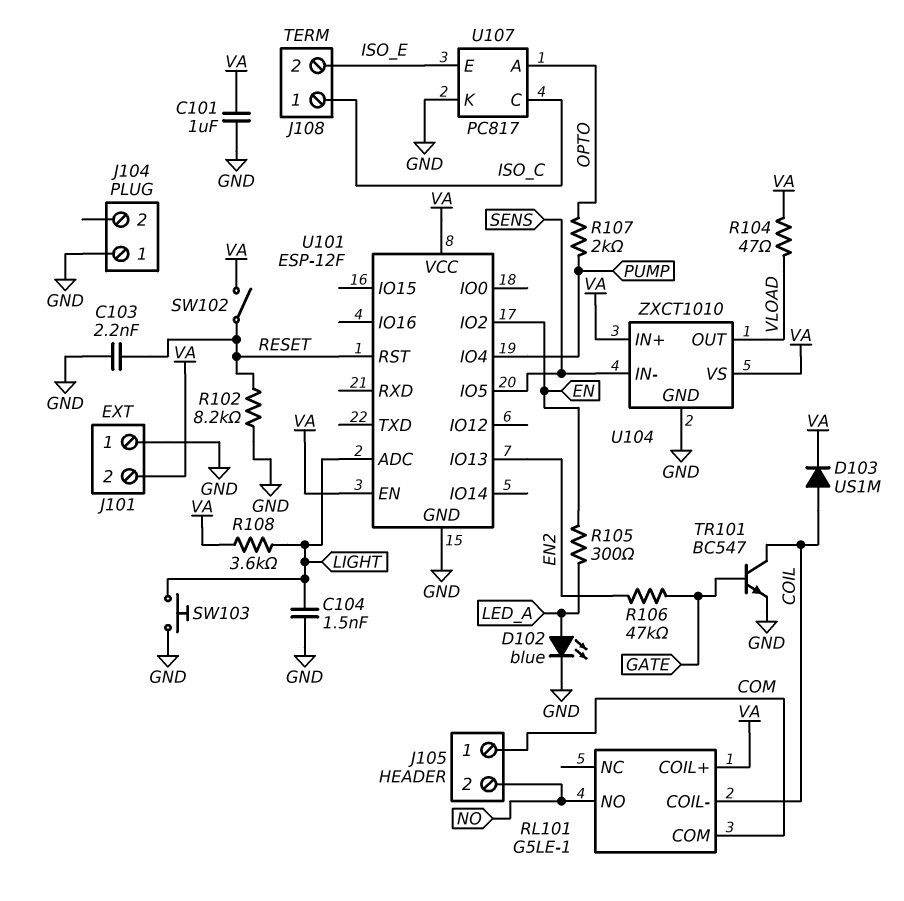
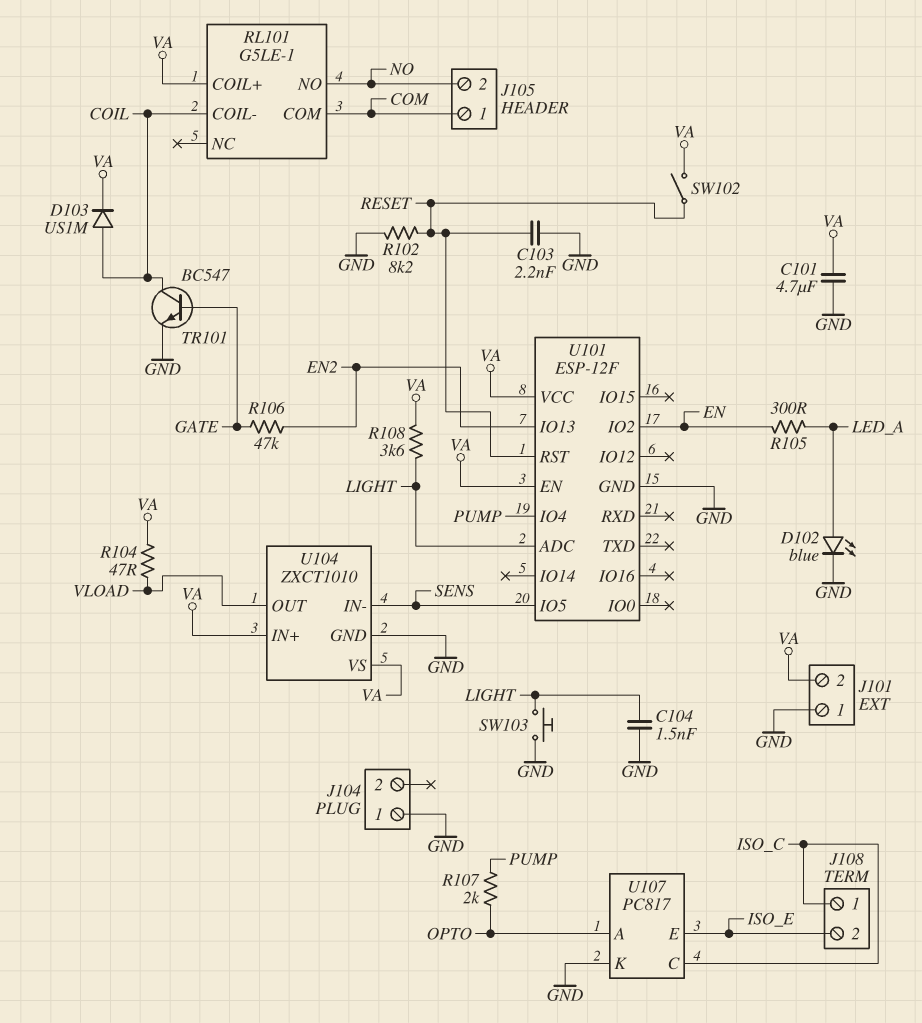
C101: 1uF (GND, VA) -> 4.7uF (GND, VA)

